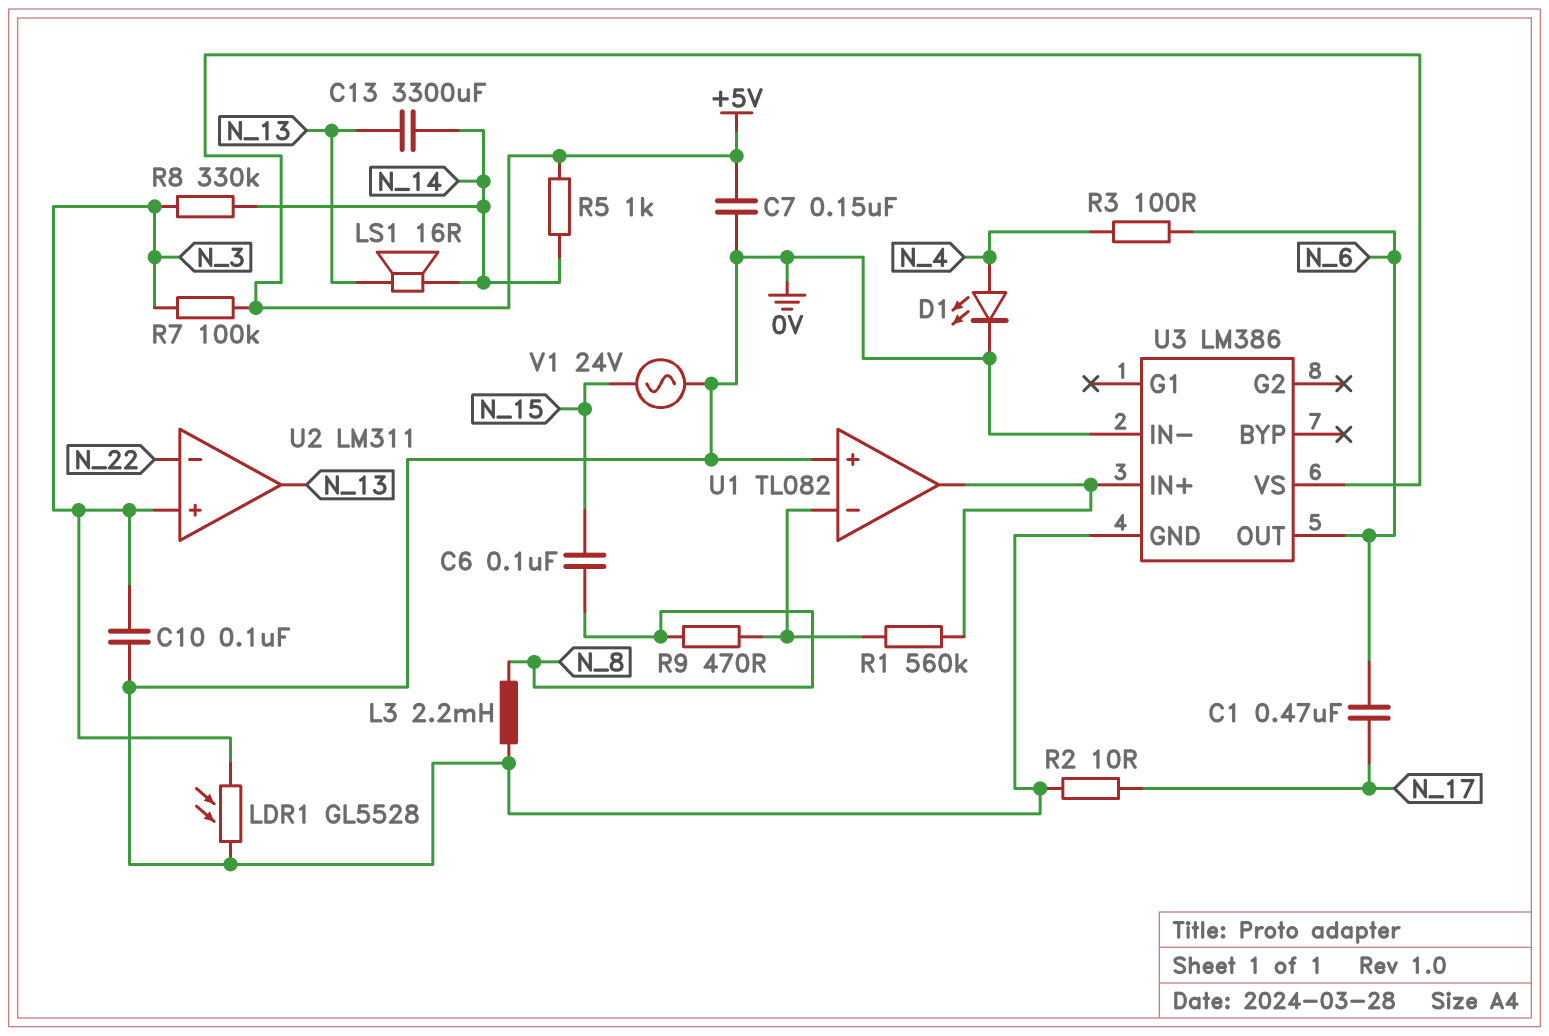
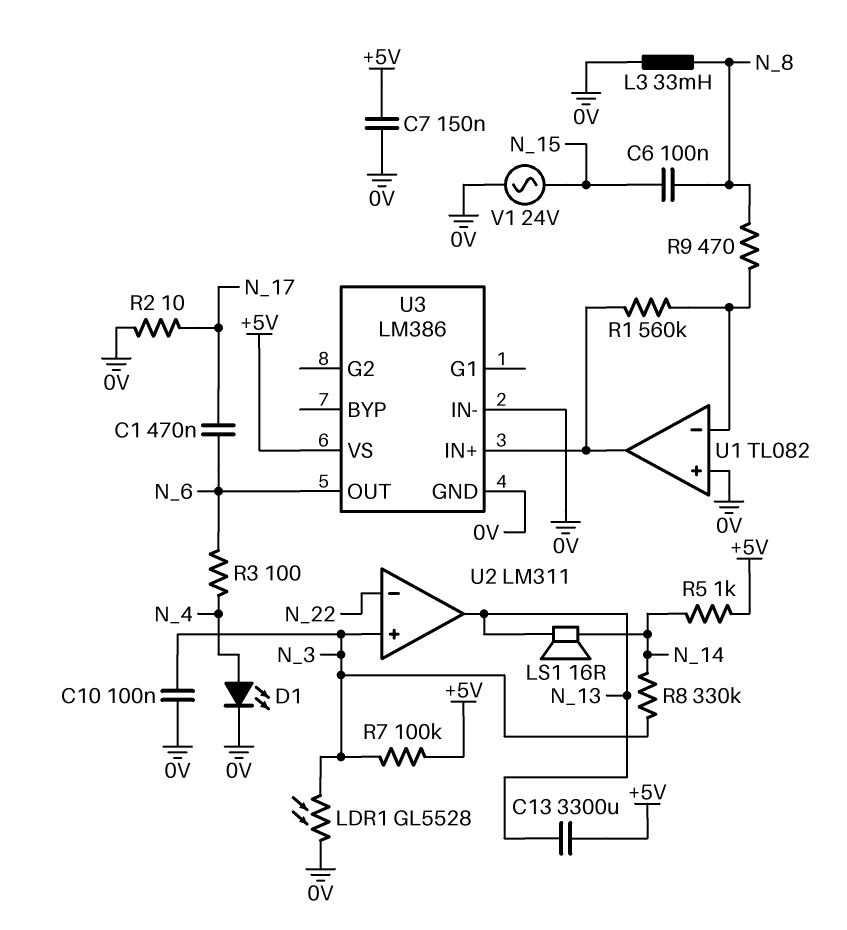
C13: 3300uF (N_13, N_14) -> 3300uF (+5V, N_13)
L3: 2.2mH (0V, N_8) -> 33mH (0V, N_8)

